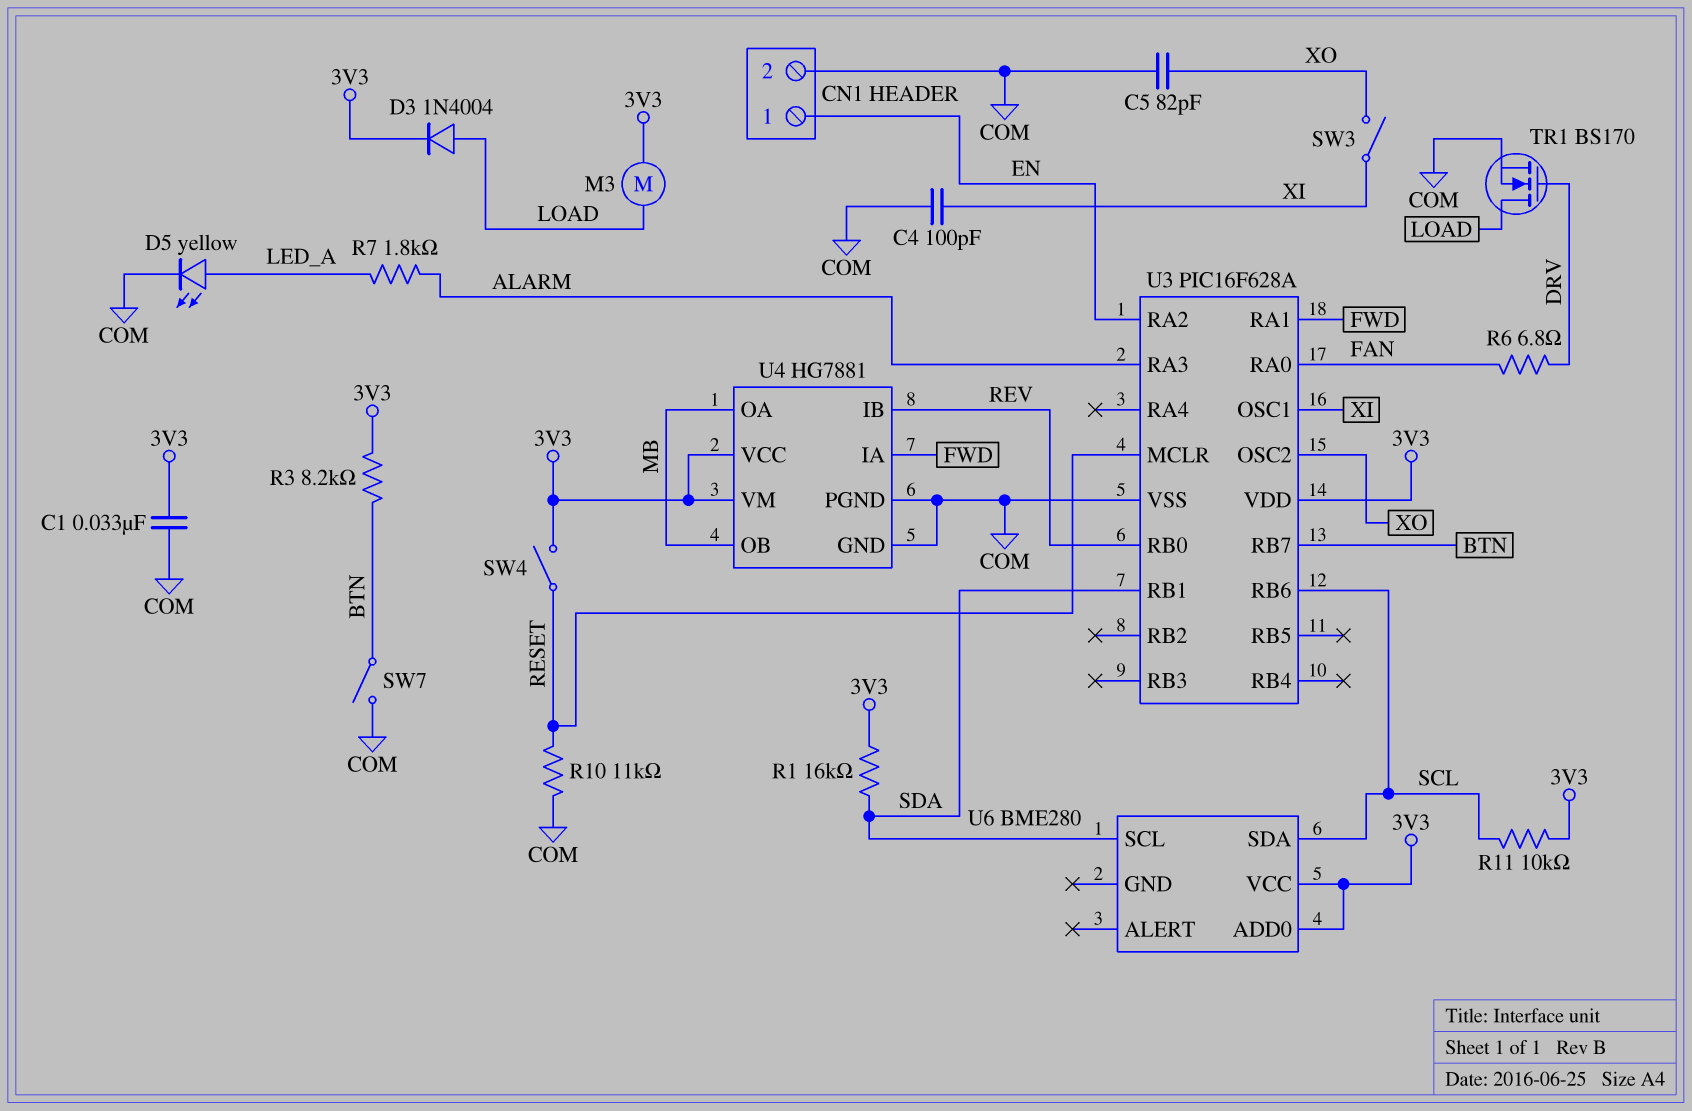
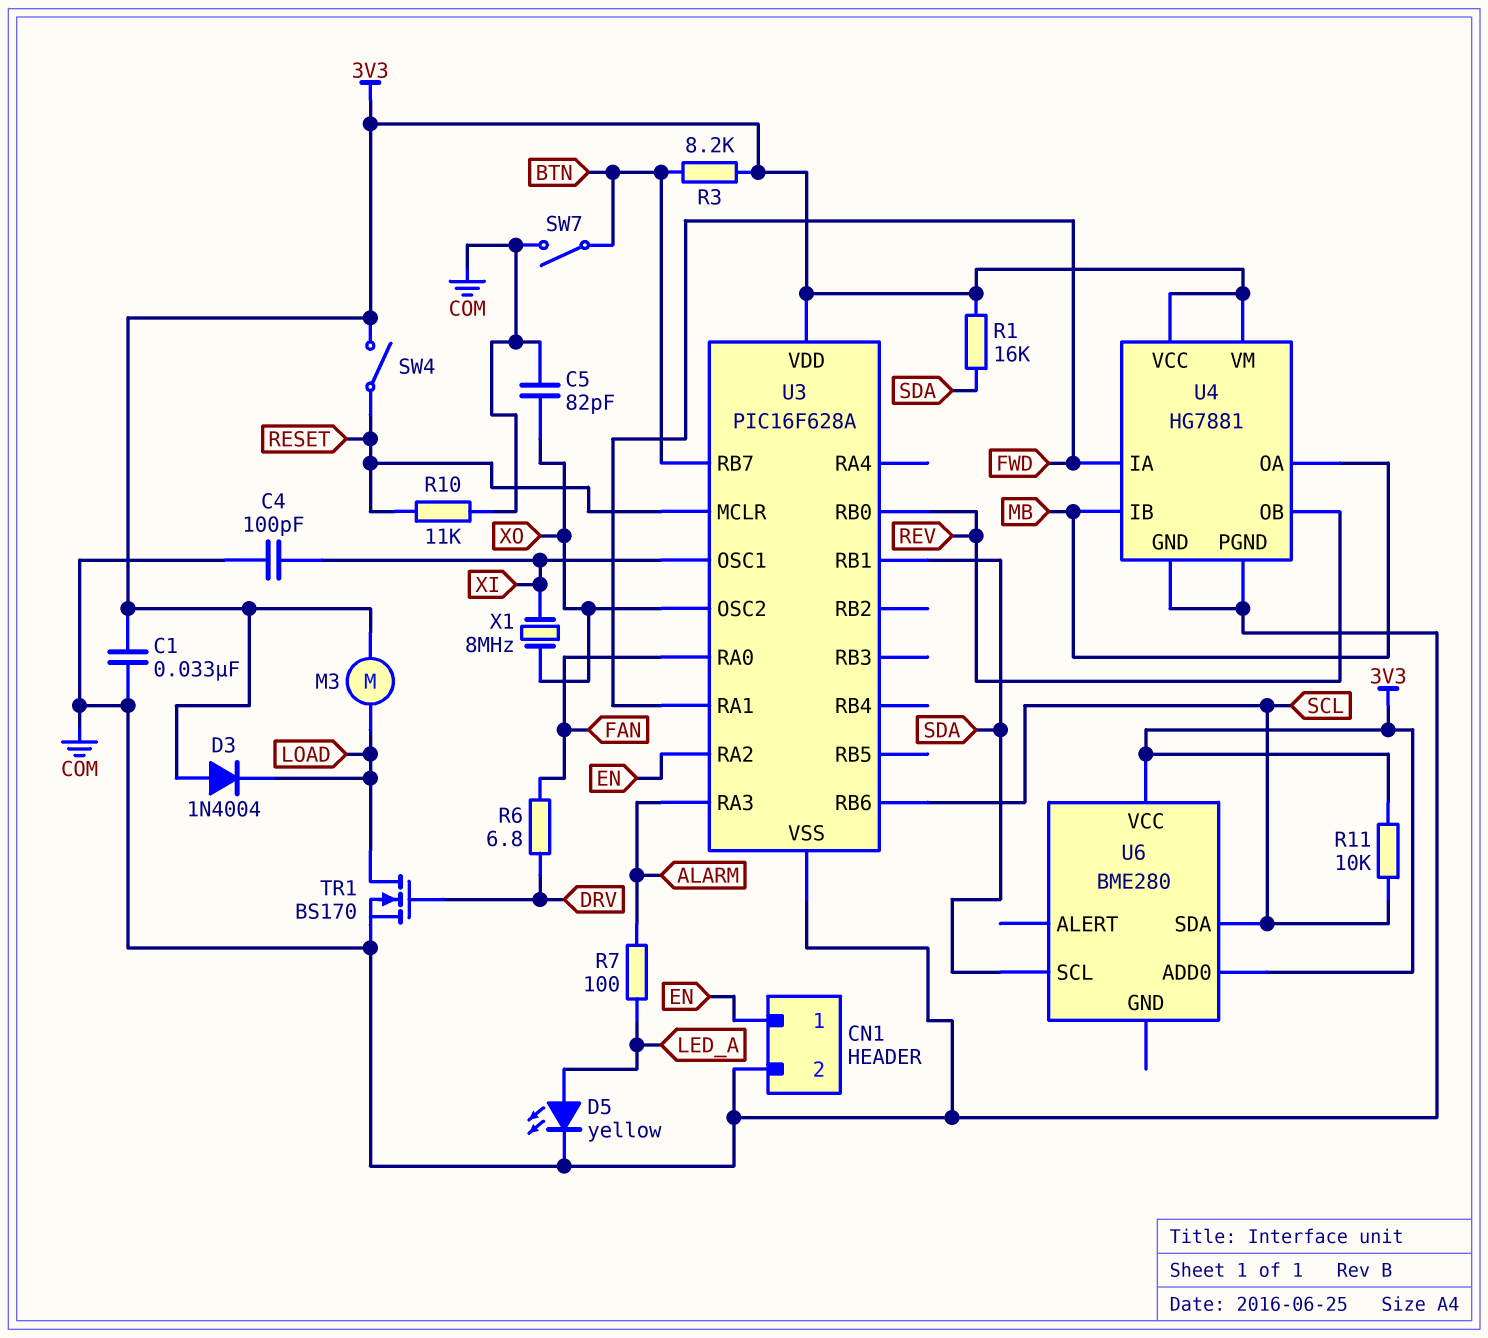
D3: diode 1N4004 (A LOAD, K 3V3) -> diode 1N4004 (A 3V3, K LOAD)
R7: 1.8k (ALARM, LED_A) -> 100 (ALARM, LED_A)
SW3: switch (XI, XO) -> none
U4 pin IB: REV -> MB
U4 pin OB: MB -> REV
X1: none -> 8MHz (XI, XO)

